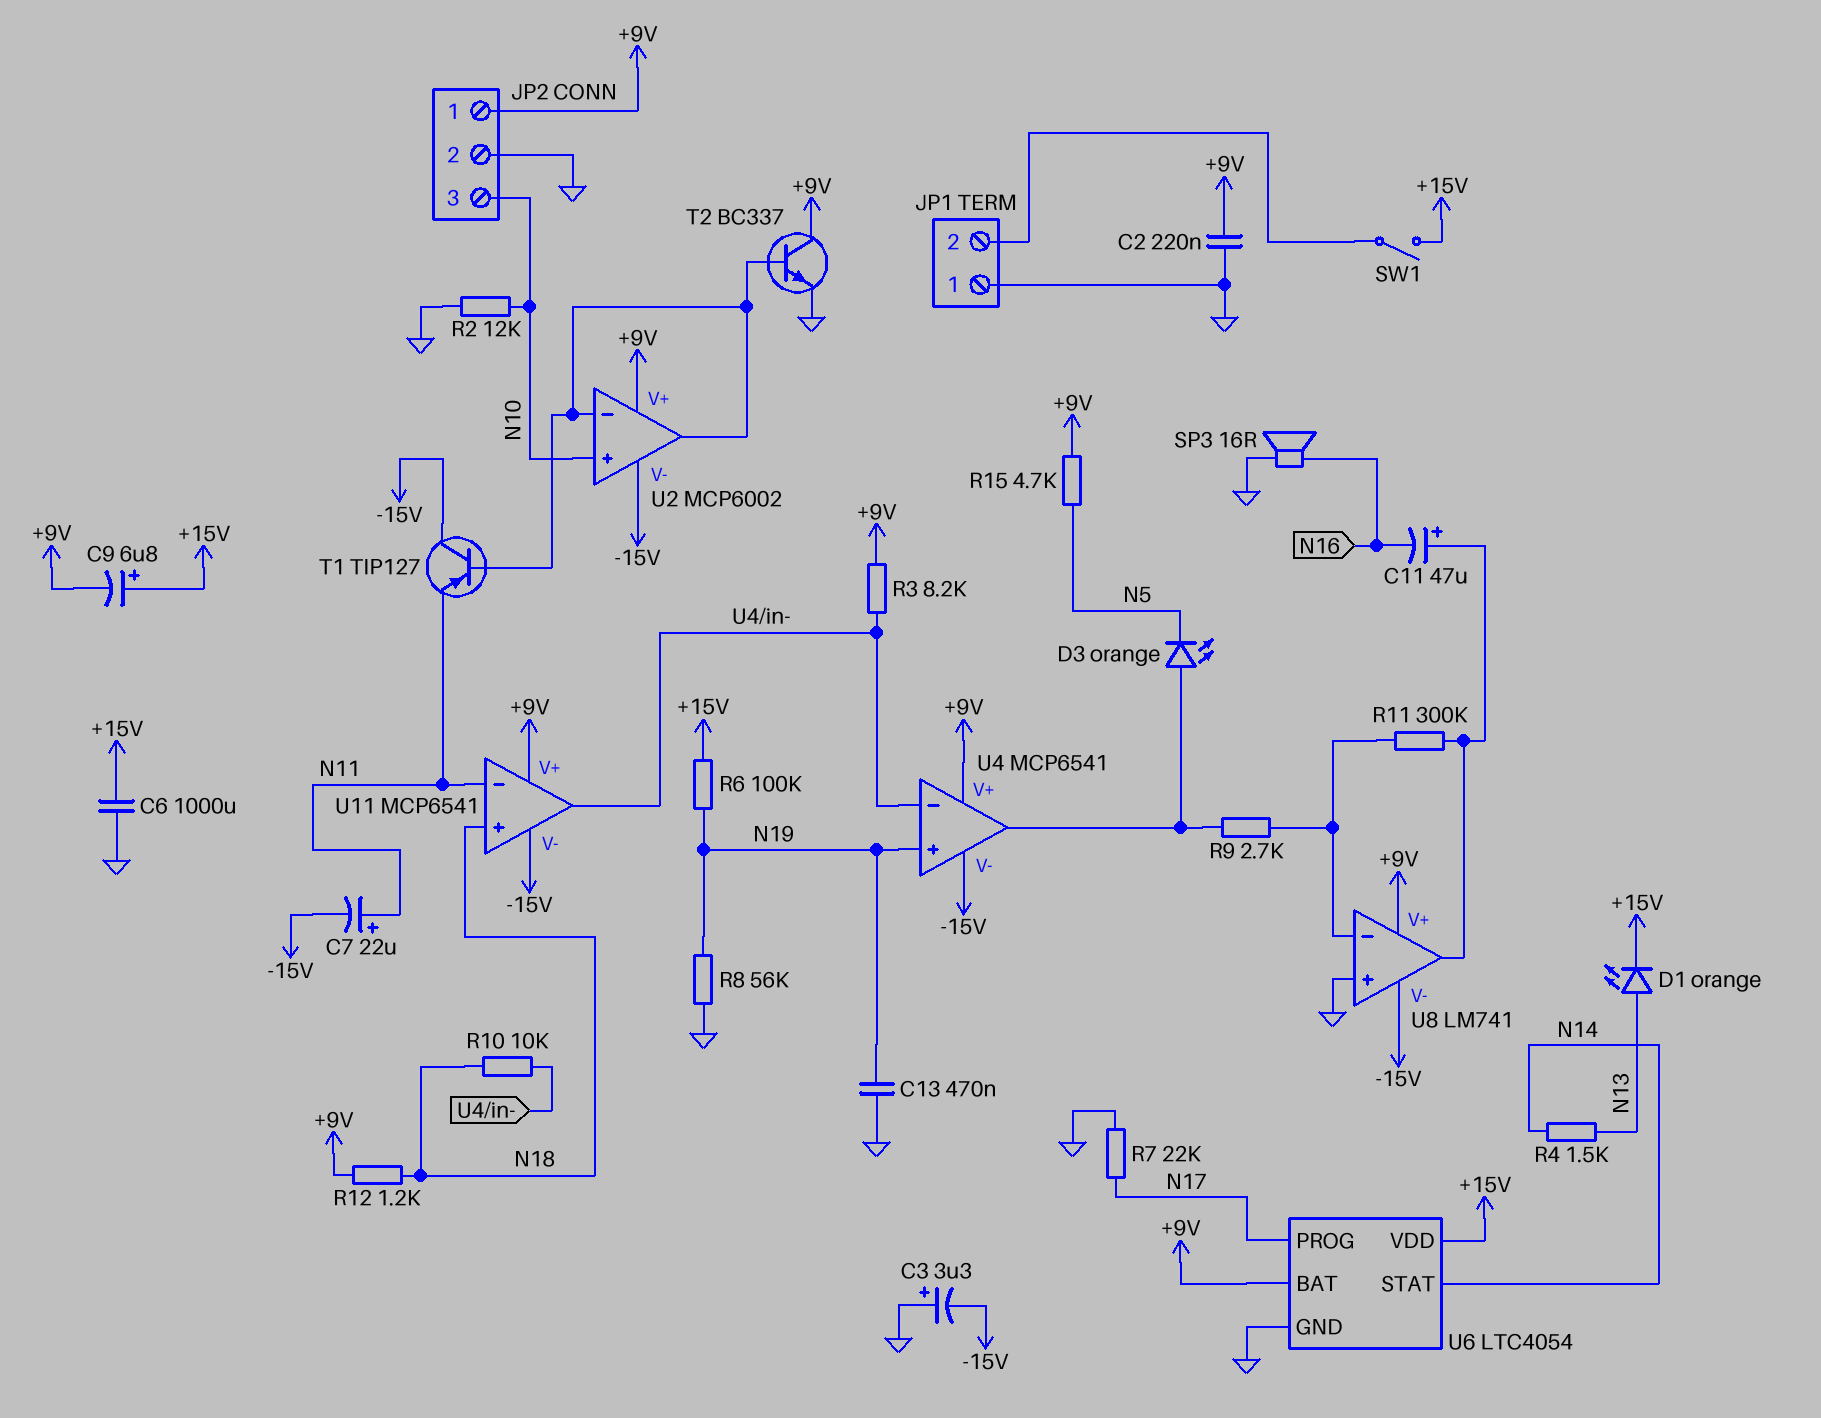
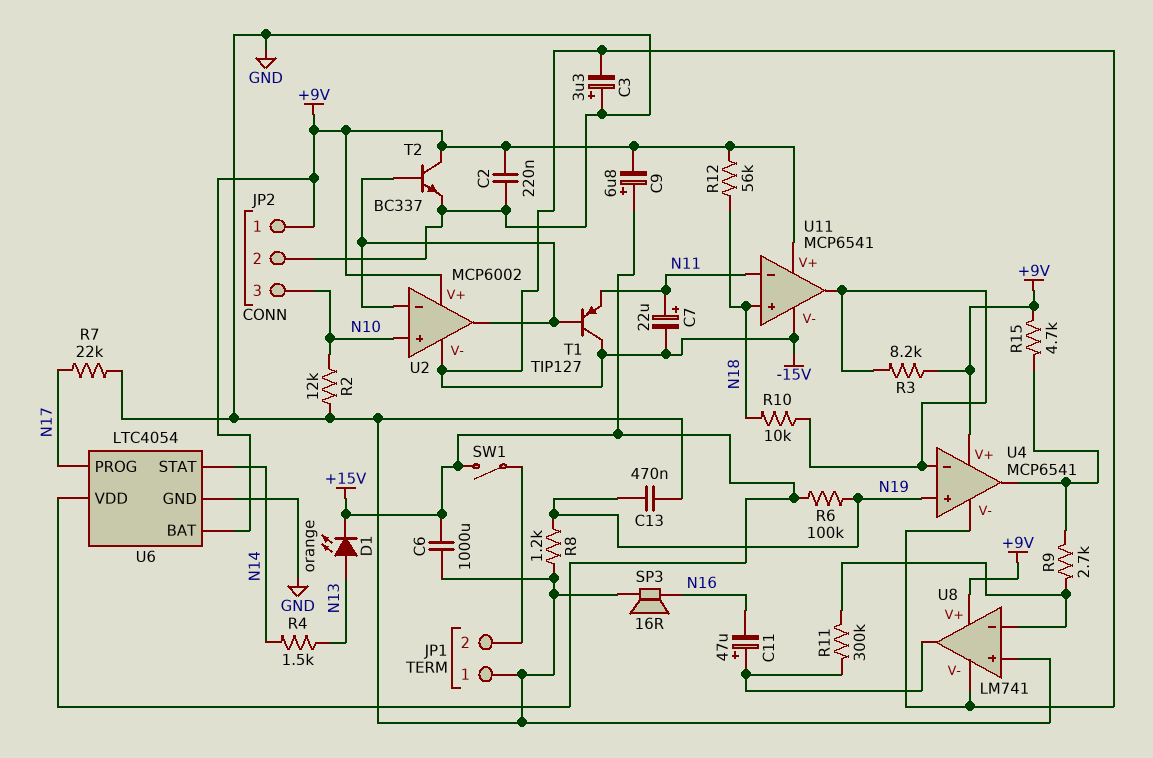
D3: LED orange (A U4/out, K N5) -> none
R8: 56k (GND, N19) -> 1.2k (GND, N19)
R12: 1.2k (+9V, N18) -> 56k (+9V, N18)
R15: 4.7k (+9V, N5) -> 4.7k (+9V, U4/out)

